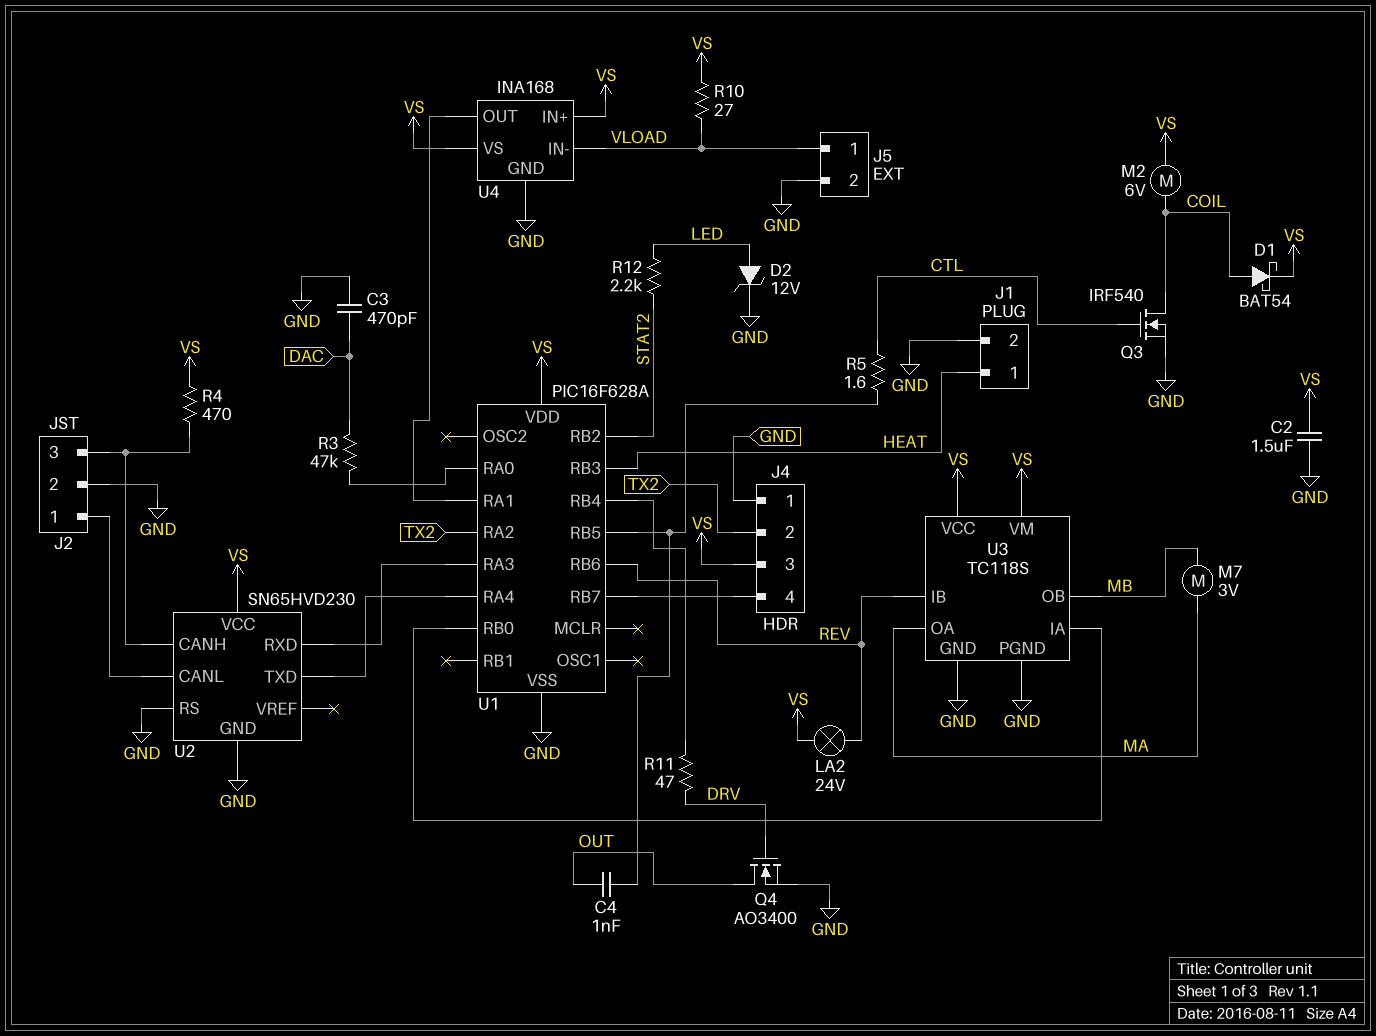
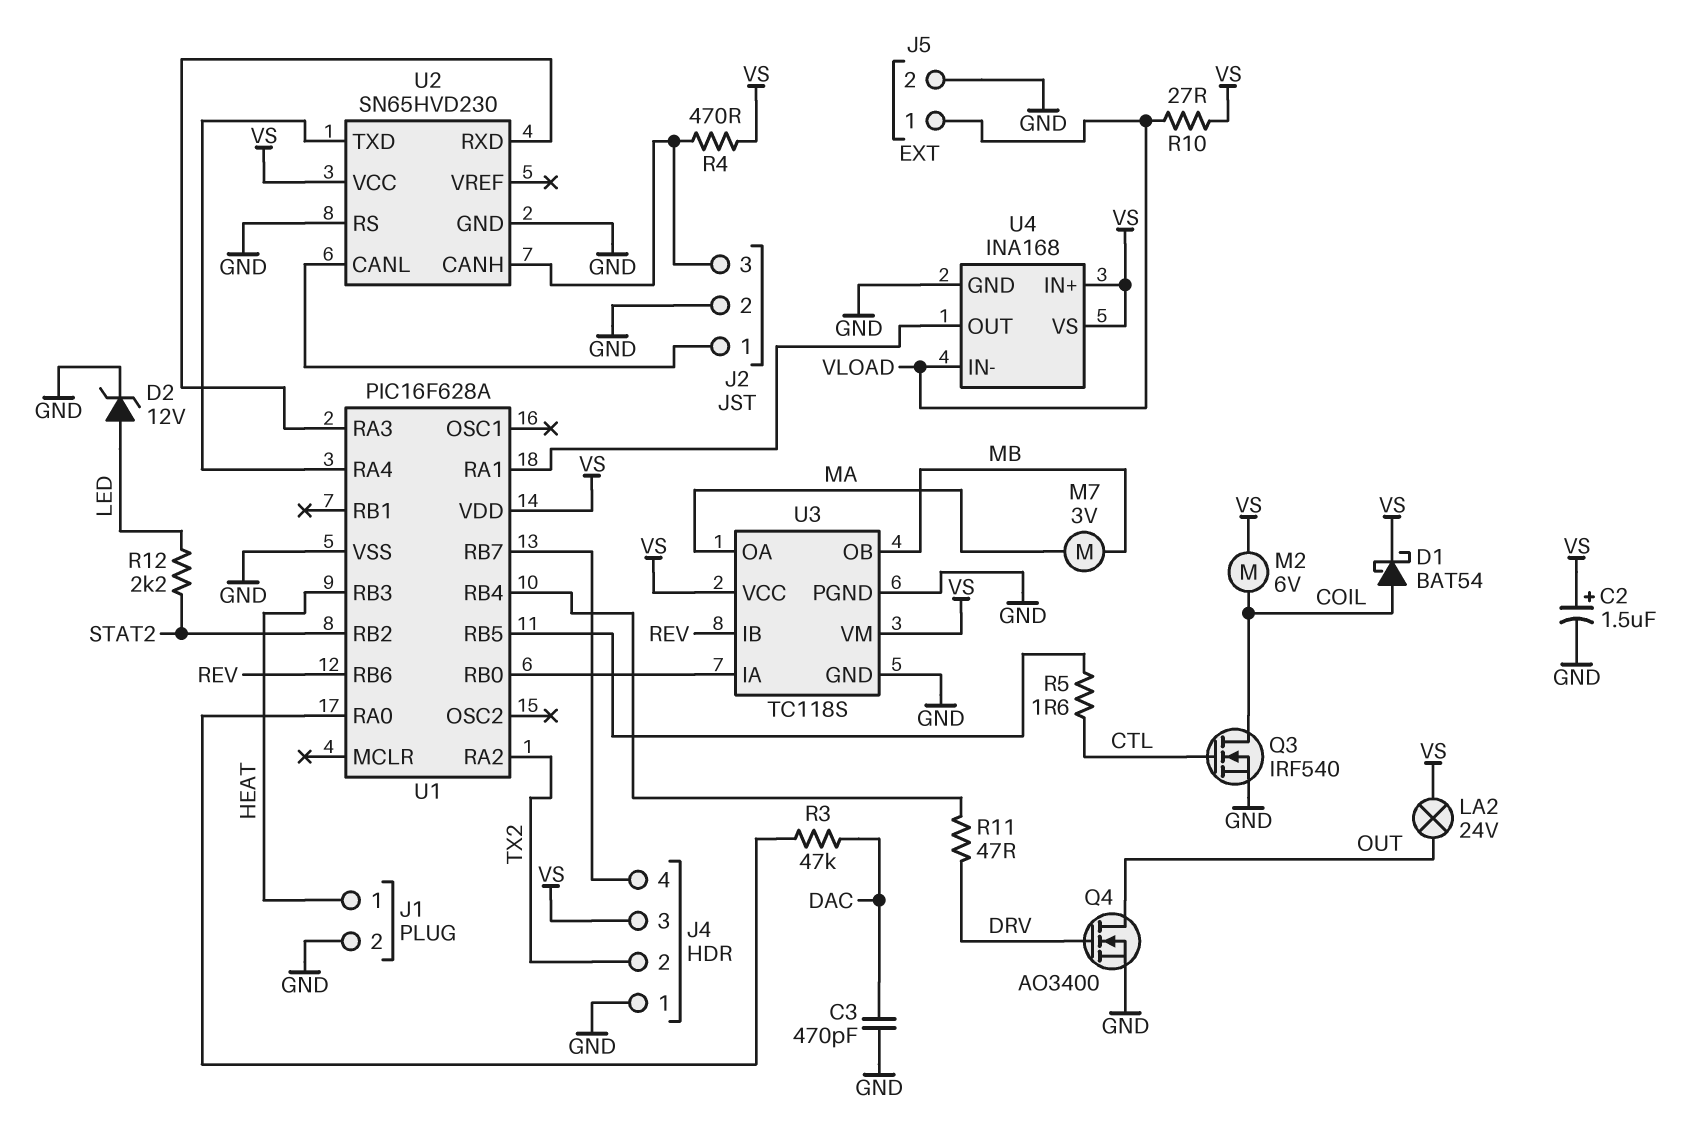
C2: 1.5uF (GND, VS) -> 1.5uF (plus VS, minus GND)
C4: 1nF (OUT, U1/RB5) -> none
LA2: lamp 24V (REV, VS) -> lamp 24V (OUT, VS)

